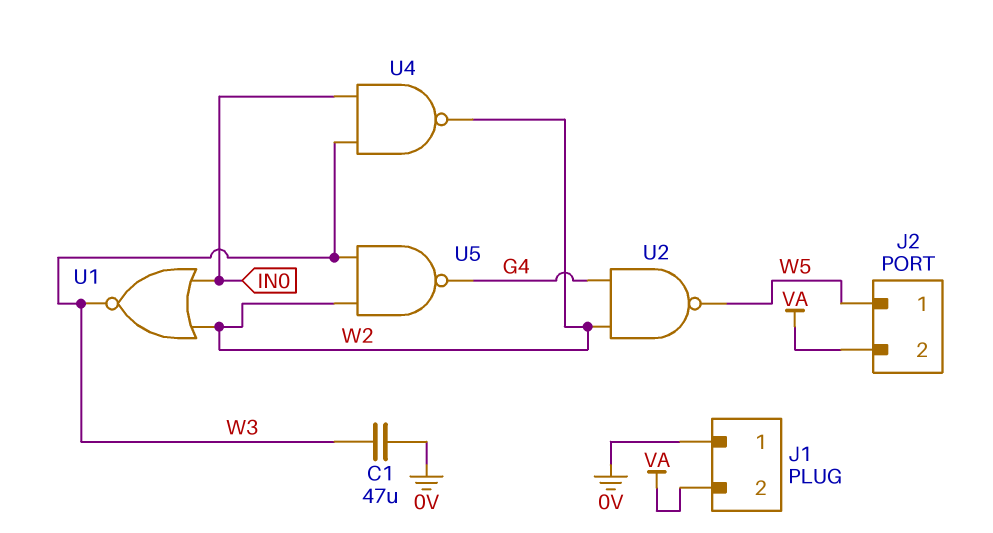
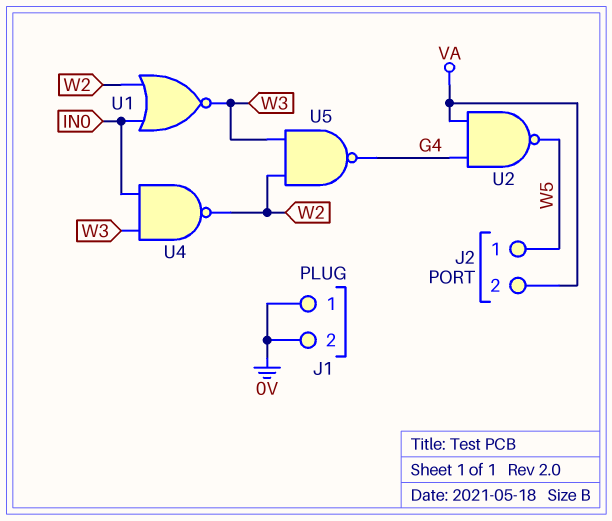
C1: 47uF (0V, W3) -> none
J1 pin 2: VA -> 0V
U2: NAND (in G4, in W2, out W5) -> NAND (in G4, in VA, out W5)

